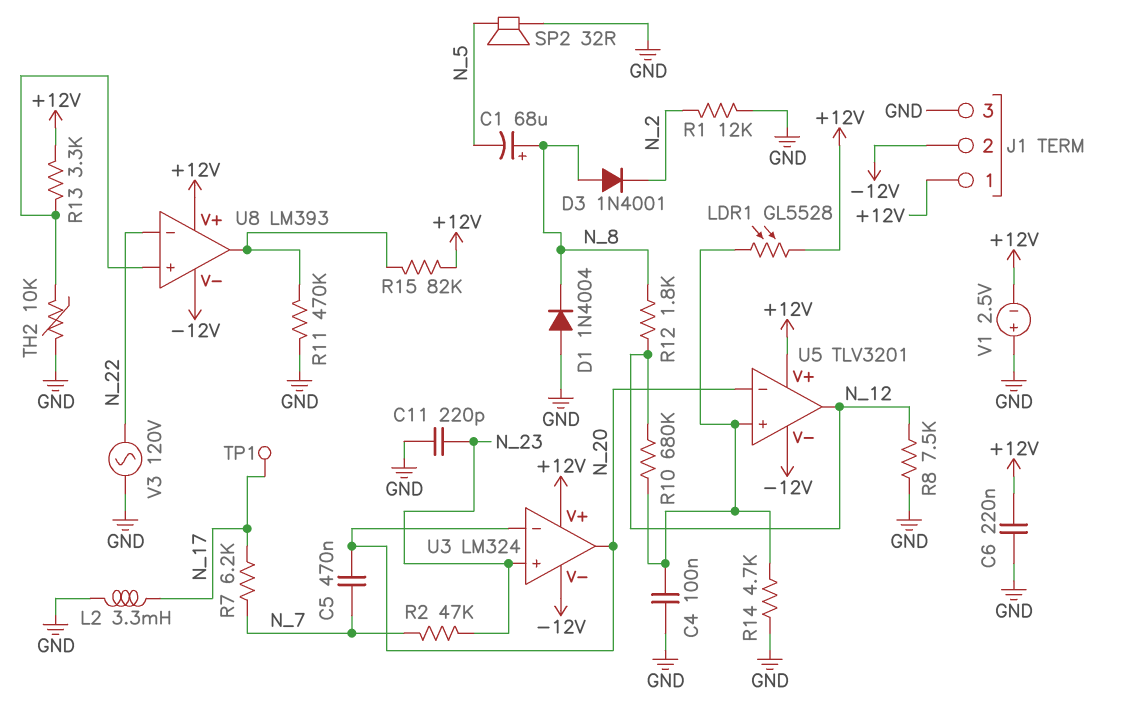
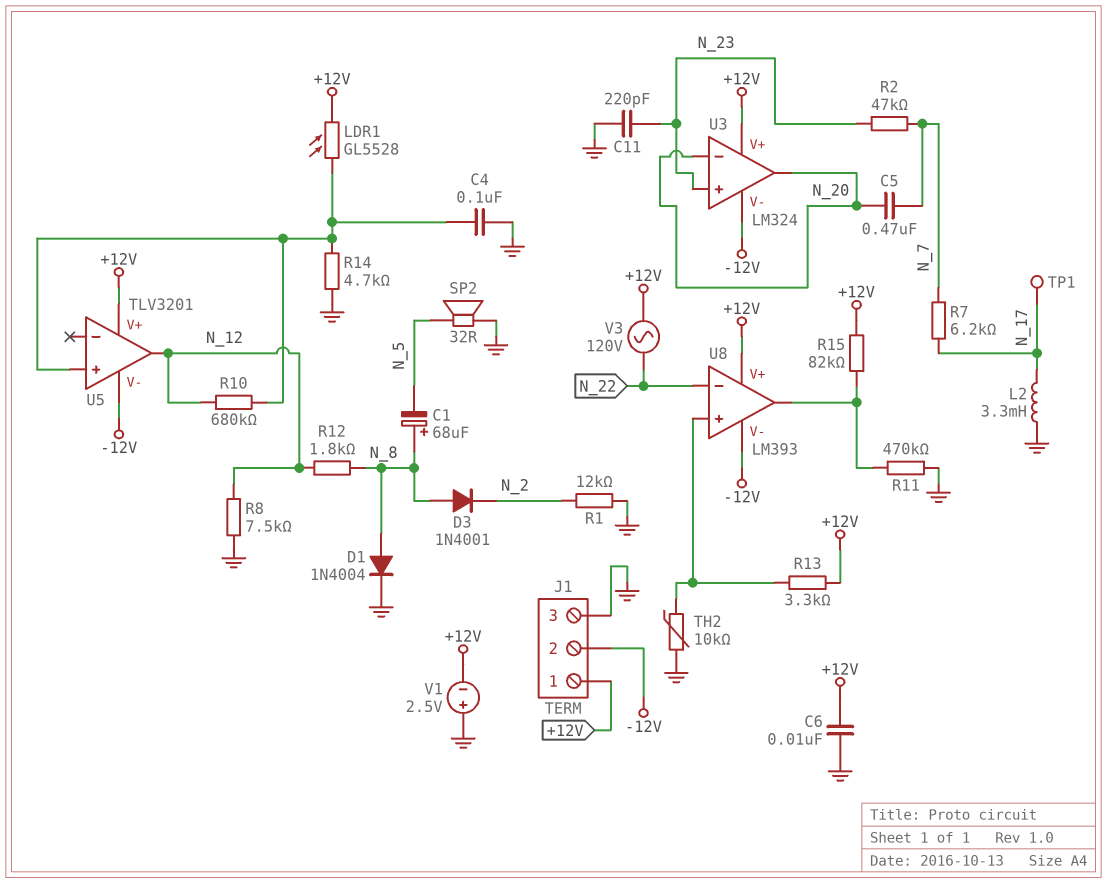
C6: 220nF (+12V, GND) -> 10nF (+12V, GND)
D1: diode 1N4004 (A GND, K N_8) -> diode 1N4004 (A N_8, K GND)
U5 pin in-: N_20 -> none
V3: AC 120V (GND, N_22) -> AC 120V (+12V, N_22)

